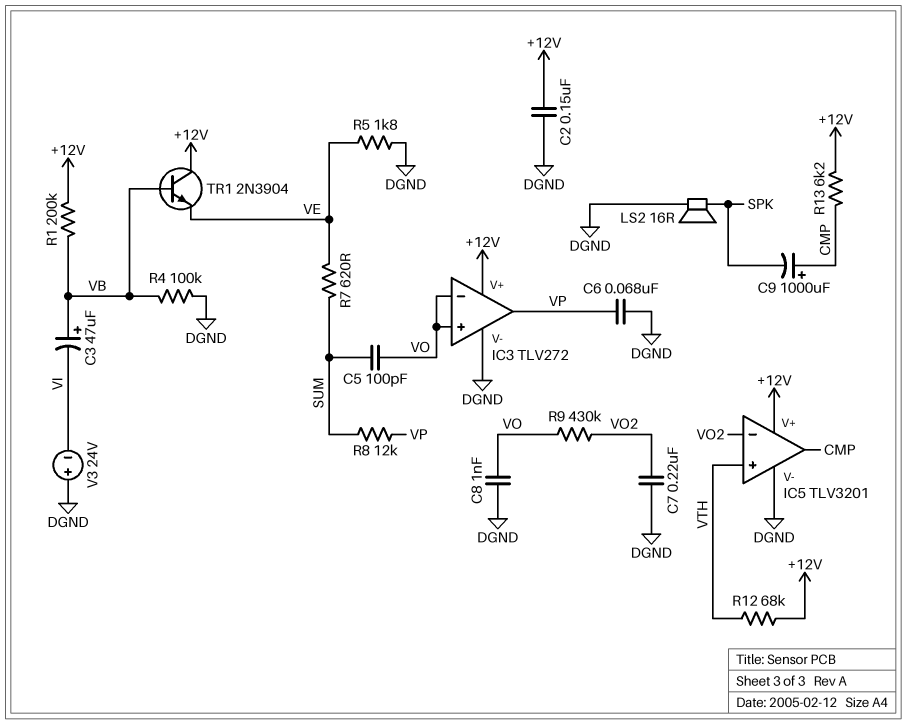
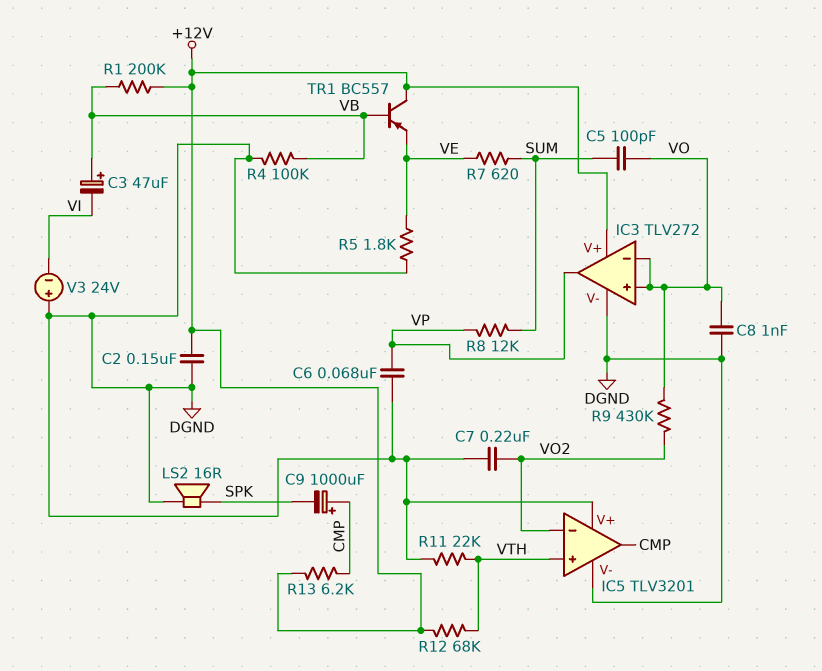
IC5 pin V+: +12V -> DGND
R11: none -> 22k (DGND, VTH)
TR1: NPN 2N3904 (B VB, C +12V, E VE) -> PNP BC557 (B VB, C +12V, E VE)

